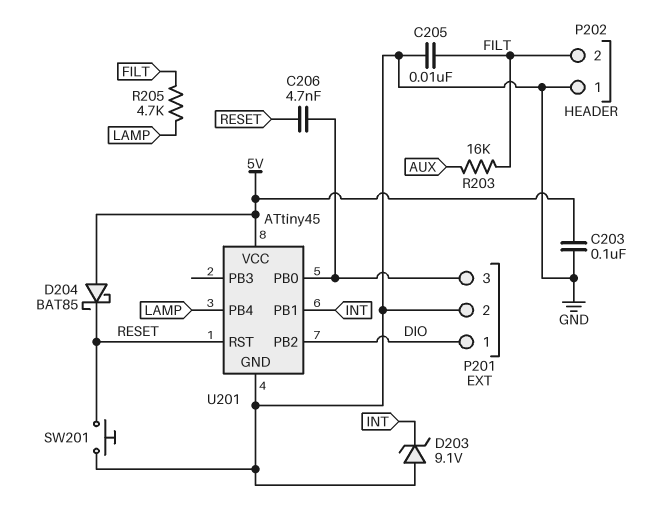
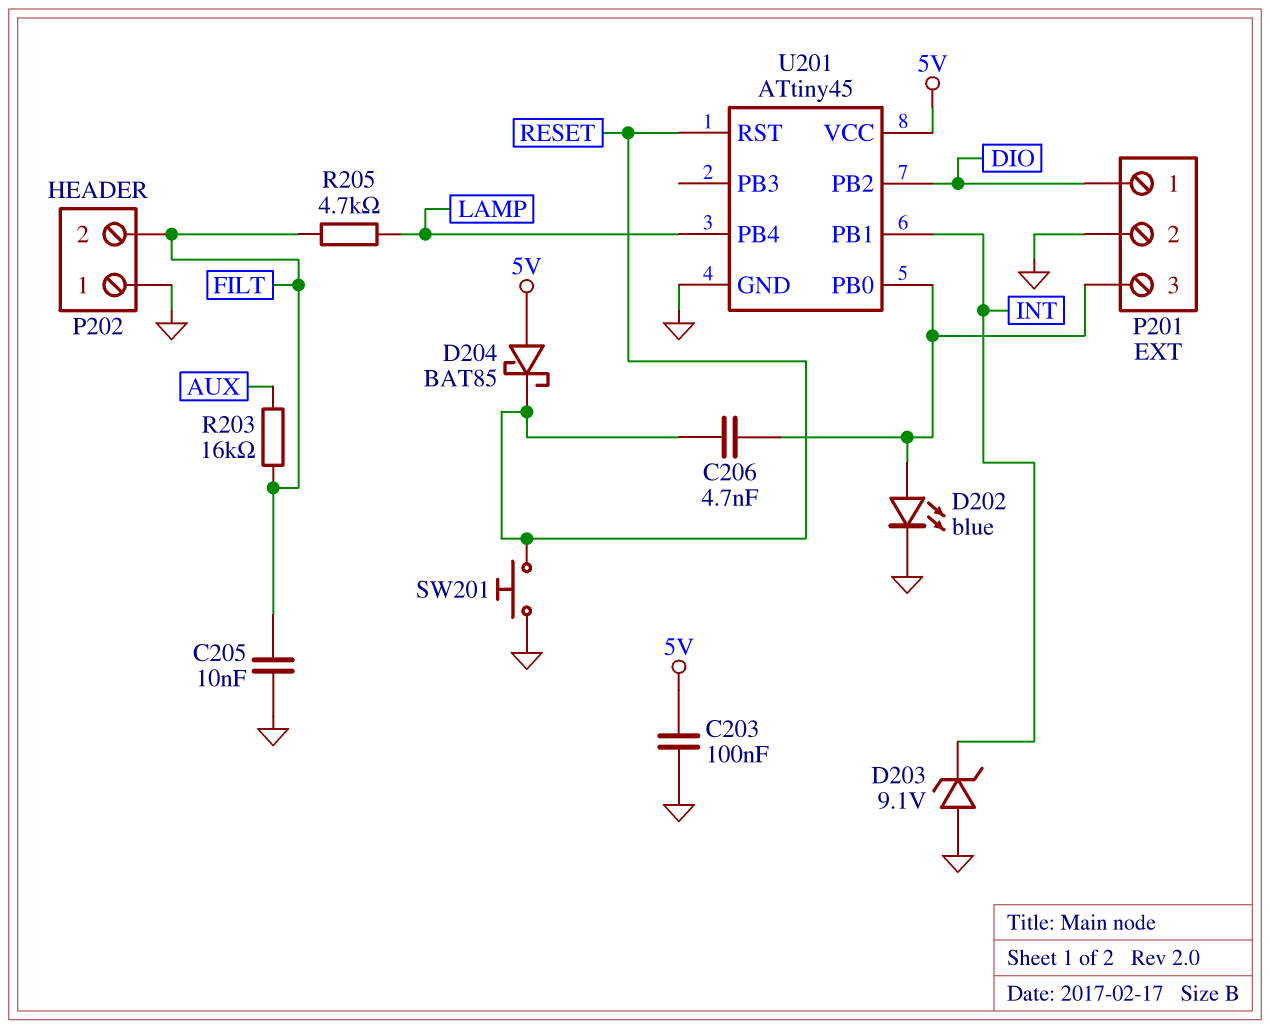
D202: none -> LED blue (A P201/3, K GND)

